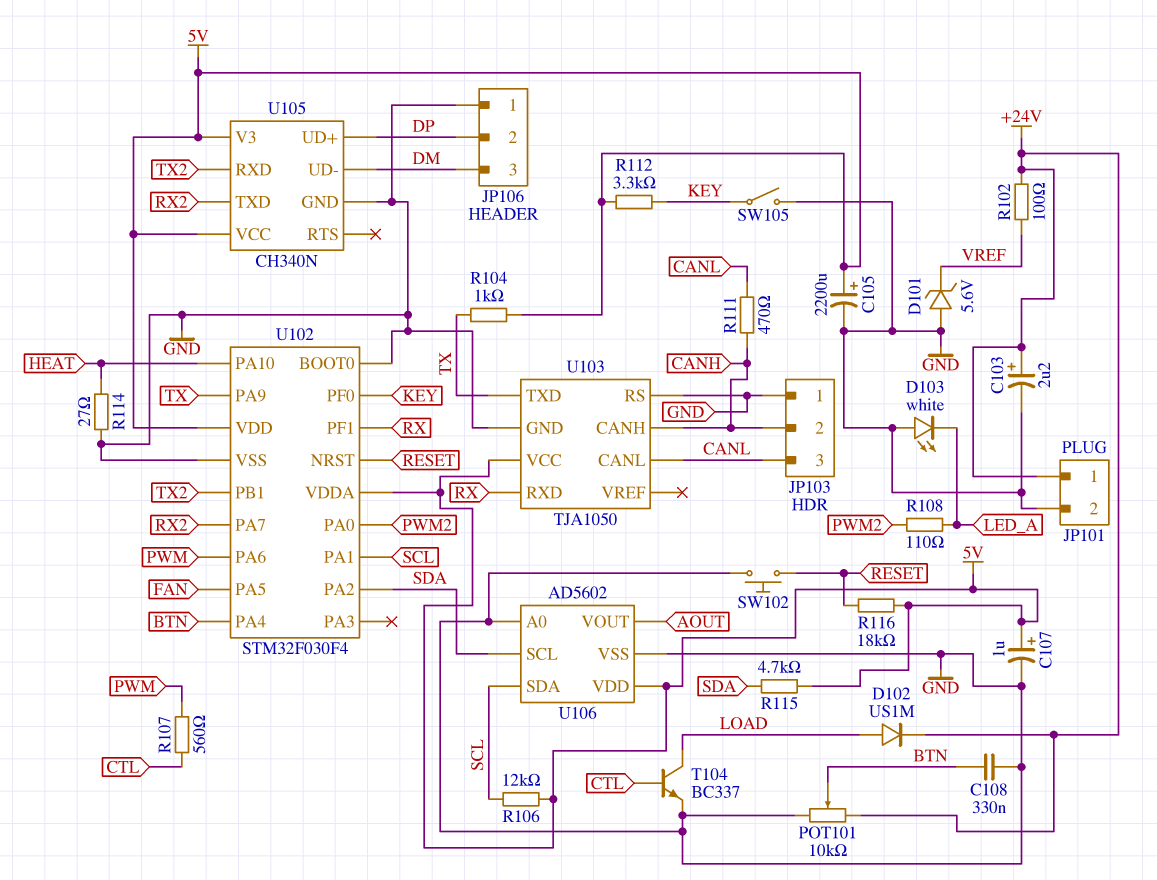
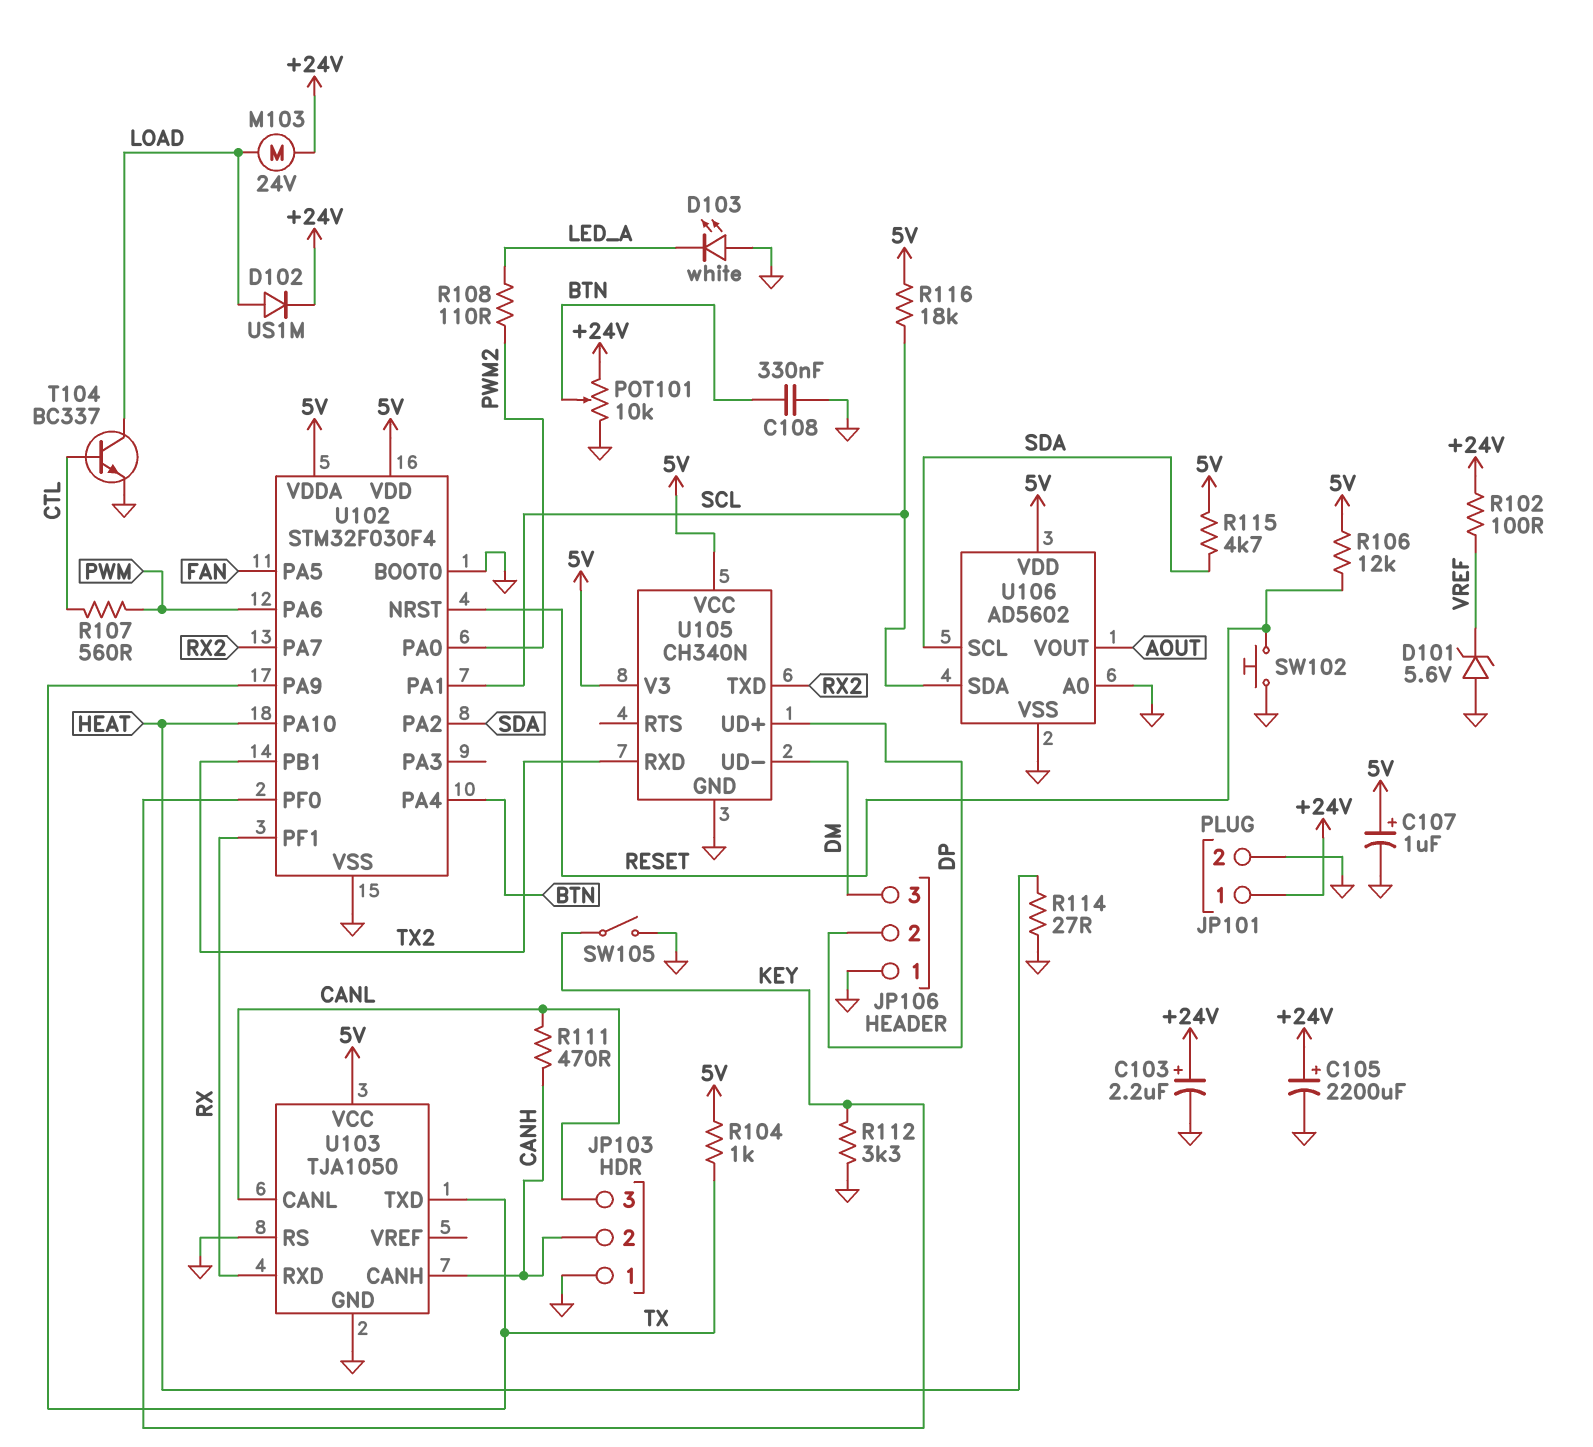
C105: 2200uF (plus 5V, minus GND) -> 2200uF (plus +24V, minus GND)
M103: none -> motor 24V (+24V, LOAD)
R106: 12k (5V, SCL) -> 12k (5V, RESET)
R112: 3.3k (5V, KEY) -> 3.3k (GND, KEY)
R116: 18k (5V, RESET) -> 18k (5V, SCL)

